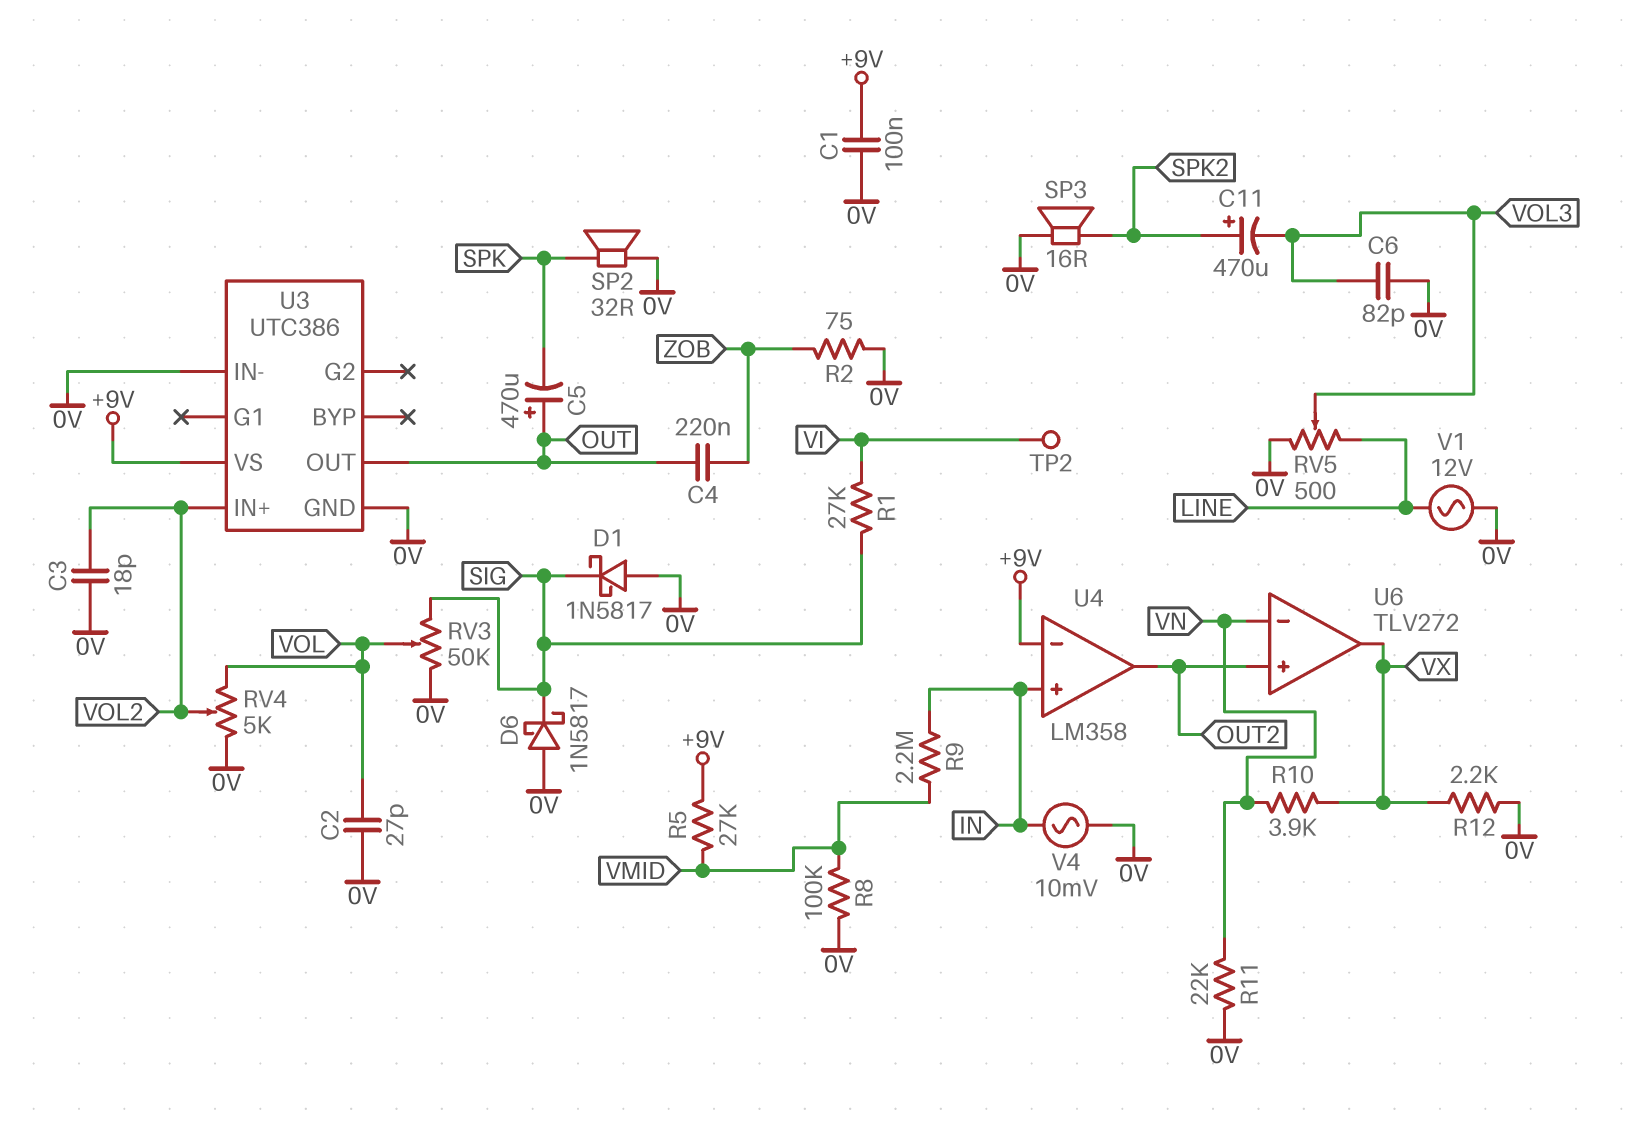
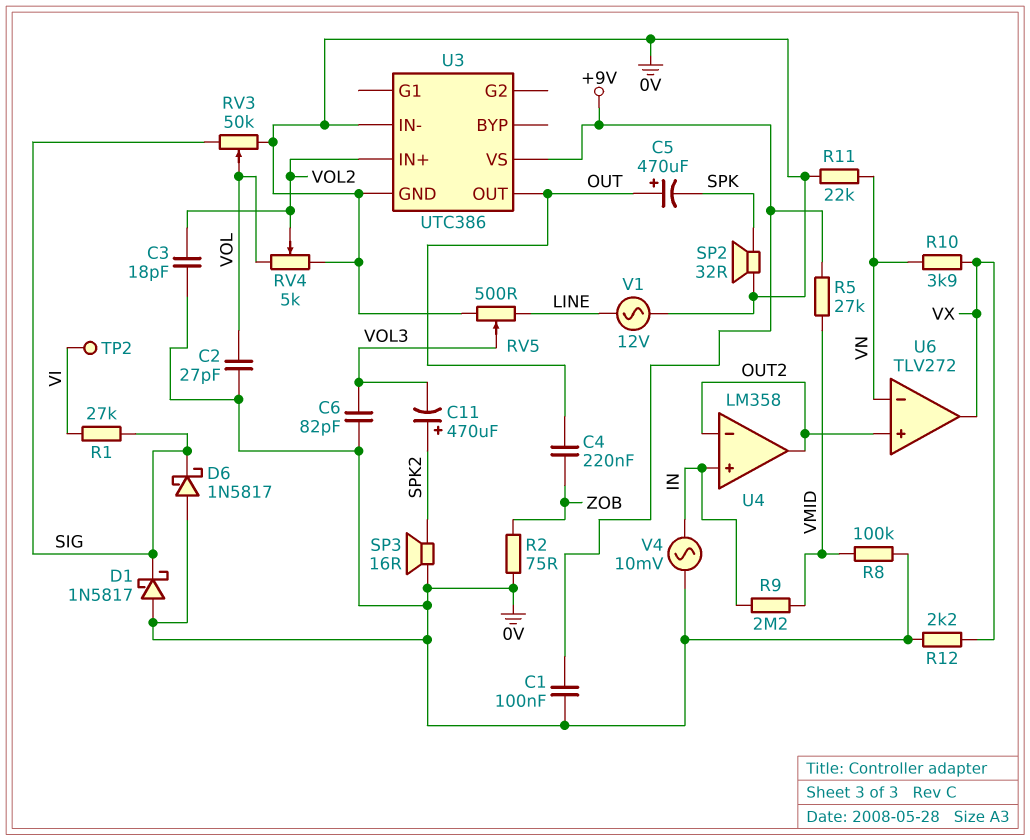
U4 pin in-: +9V -> OUT2

